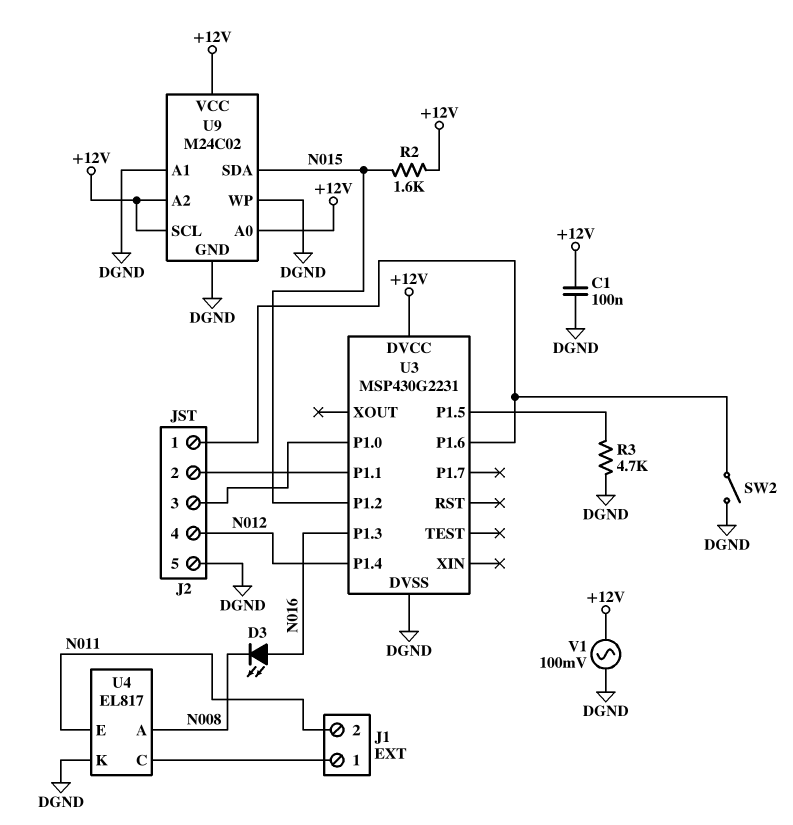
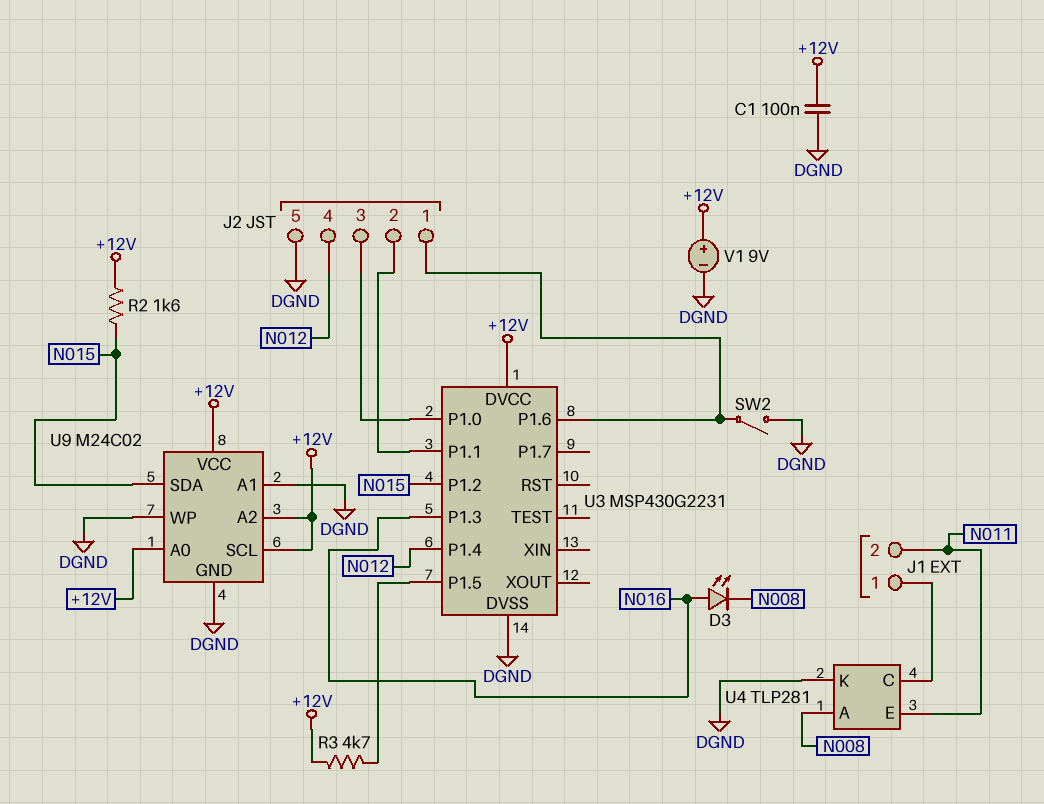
R3: 4.7k (DGND, U3/P1.5) -> 4.7k (+12V, U3/P1.5)
U4: EL817 -> TLP281
V1: AC 100mV (+12V, DGND) -> 9V (plus +12V, minus DGND)

